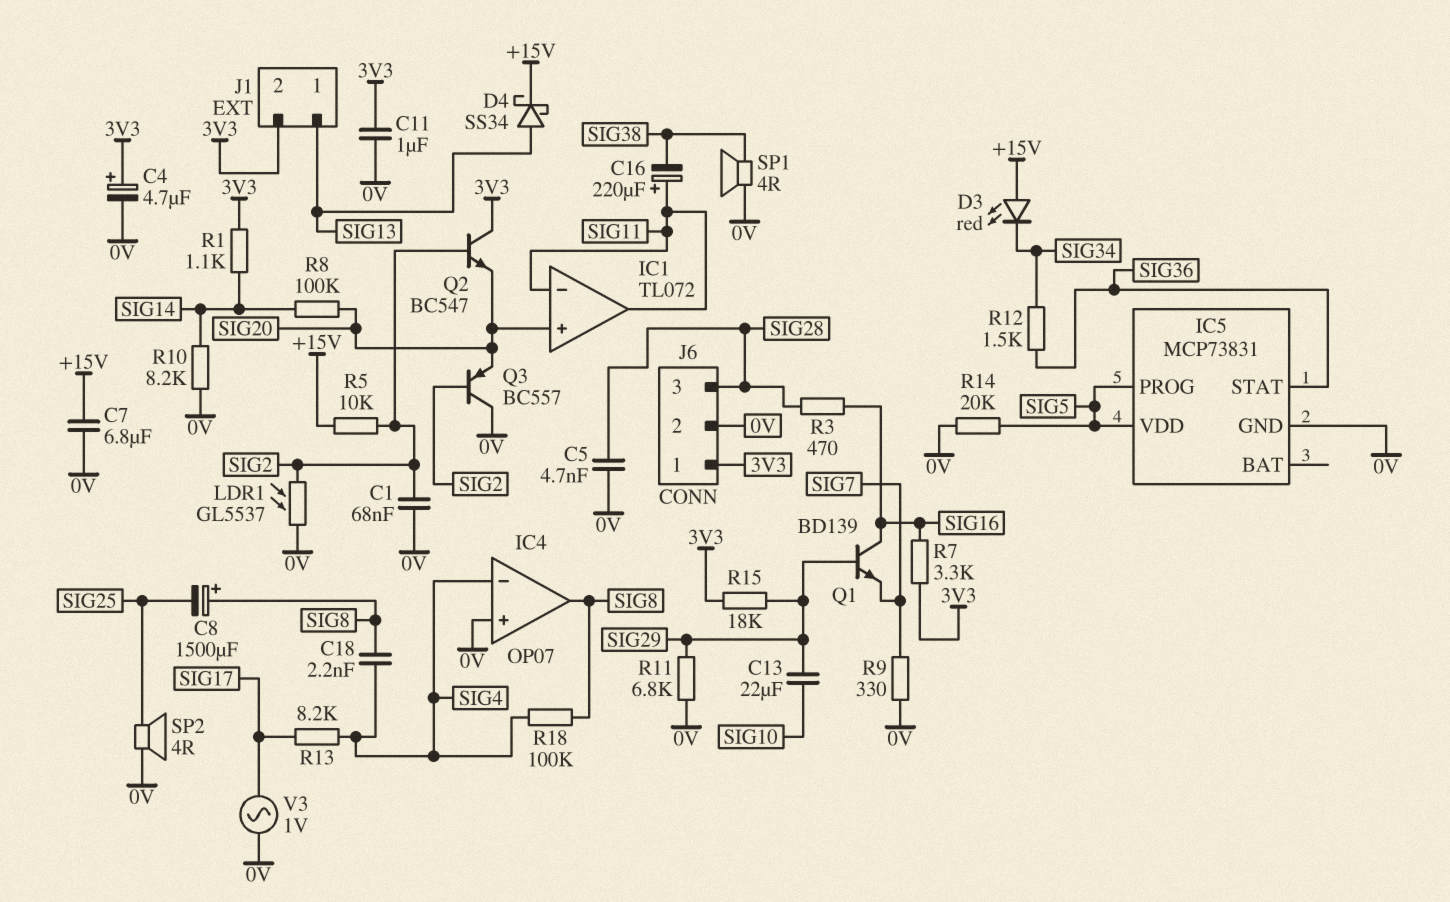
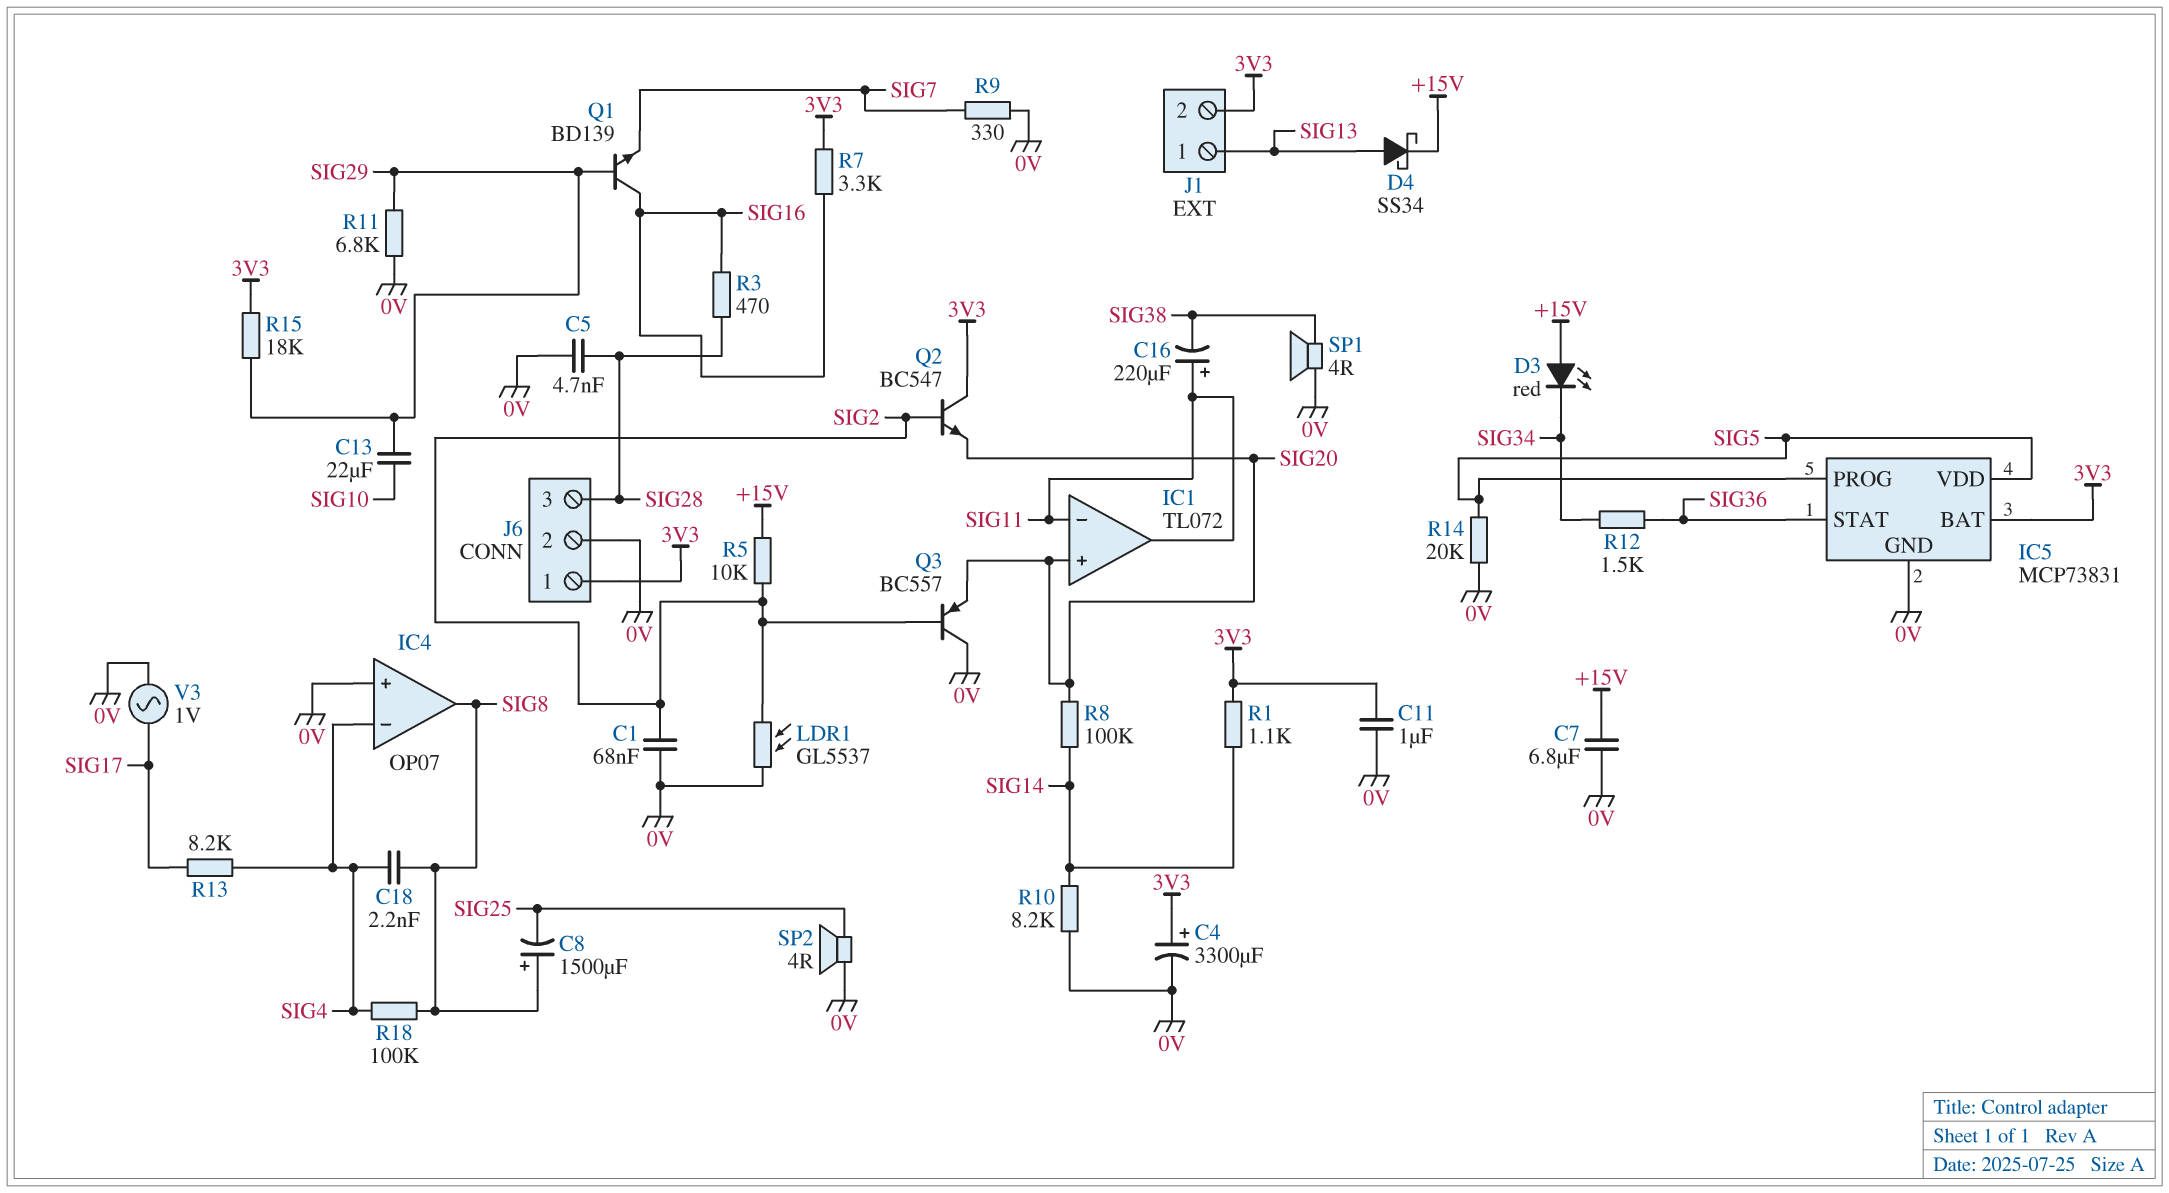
C4: 4.7uF (plus 3V3, minus 0V) -> 3300uF (plus 3V3, minus 0V)
IC5 pin BAT: none -> 3V3

